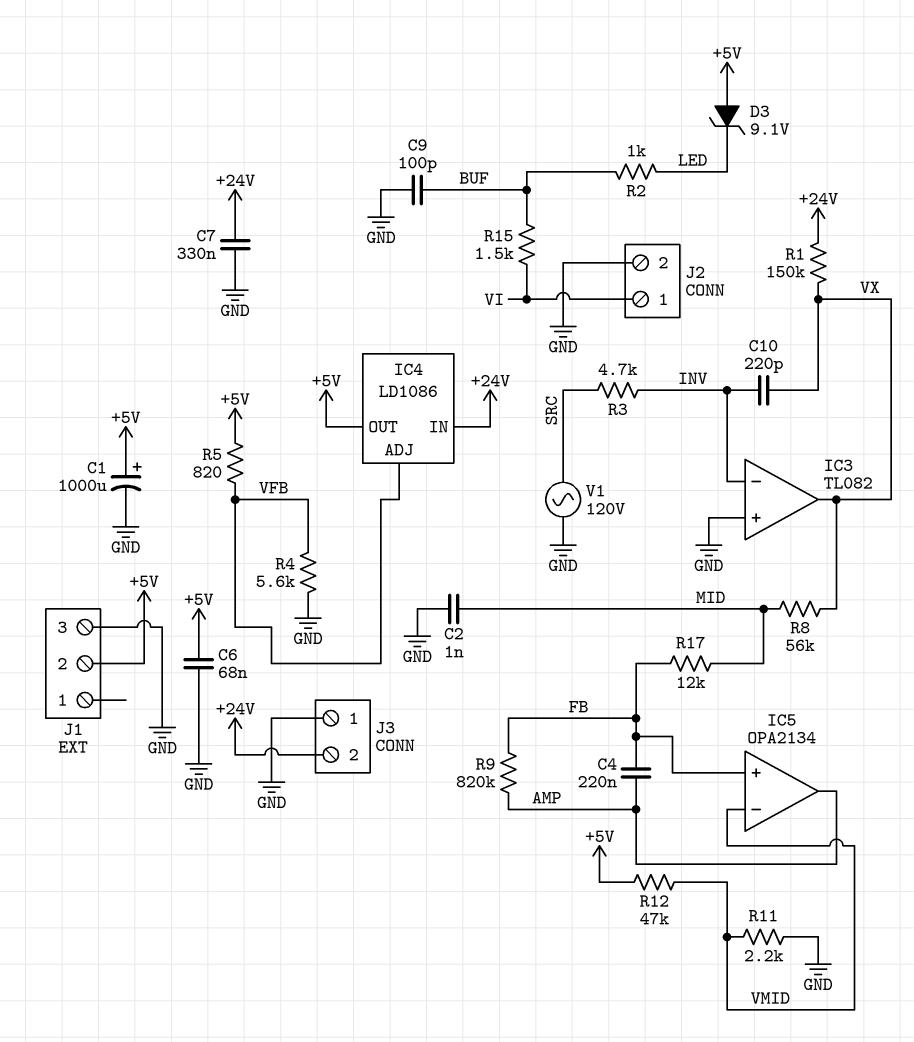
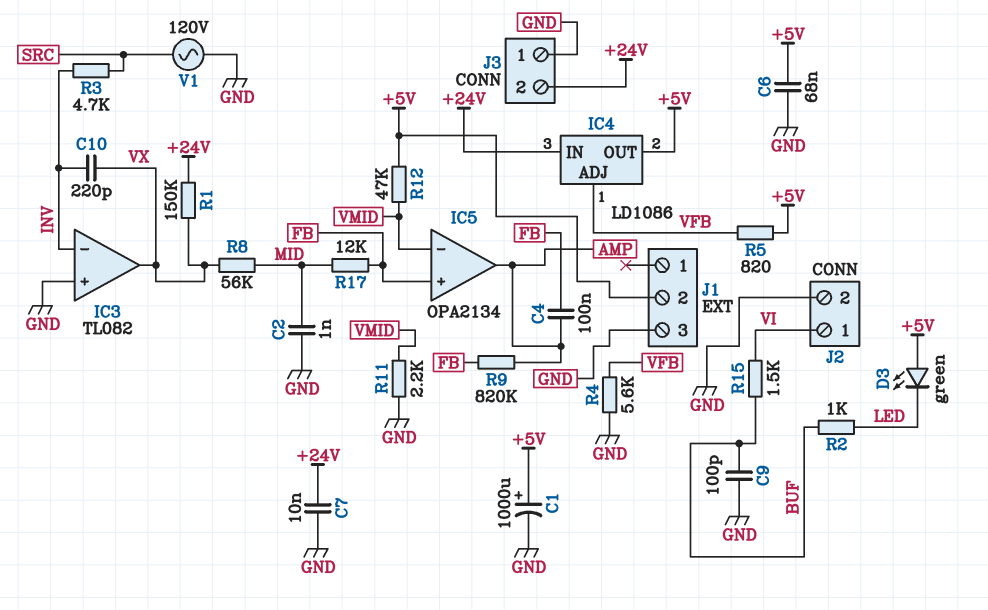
C4: 220nF (AMP, FB) -> 100nF (AMP, FB)
C7: 330nF (+24V, GND) -> 10nF (+24V, GND)
D3: zener 9.1V (A +5V, K LED) -> LED green (A +5V, K LED)

